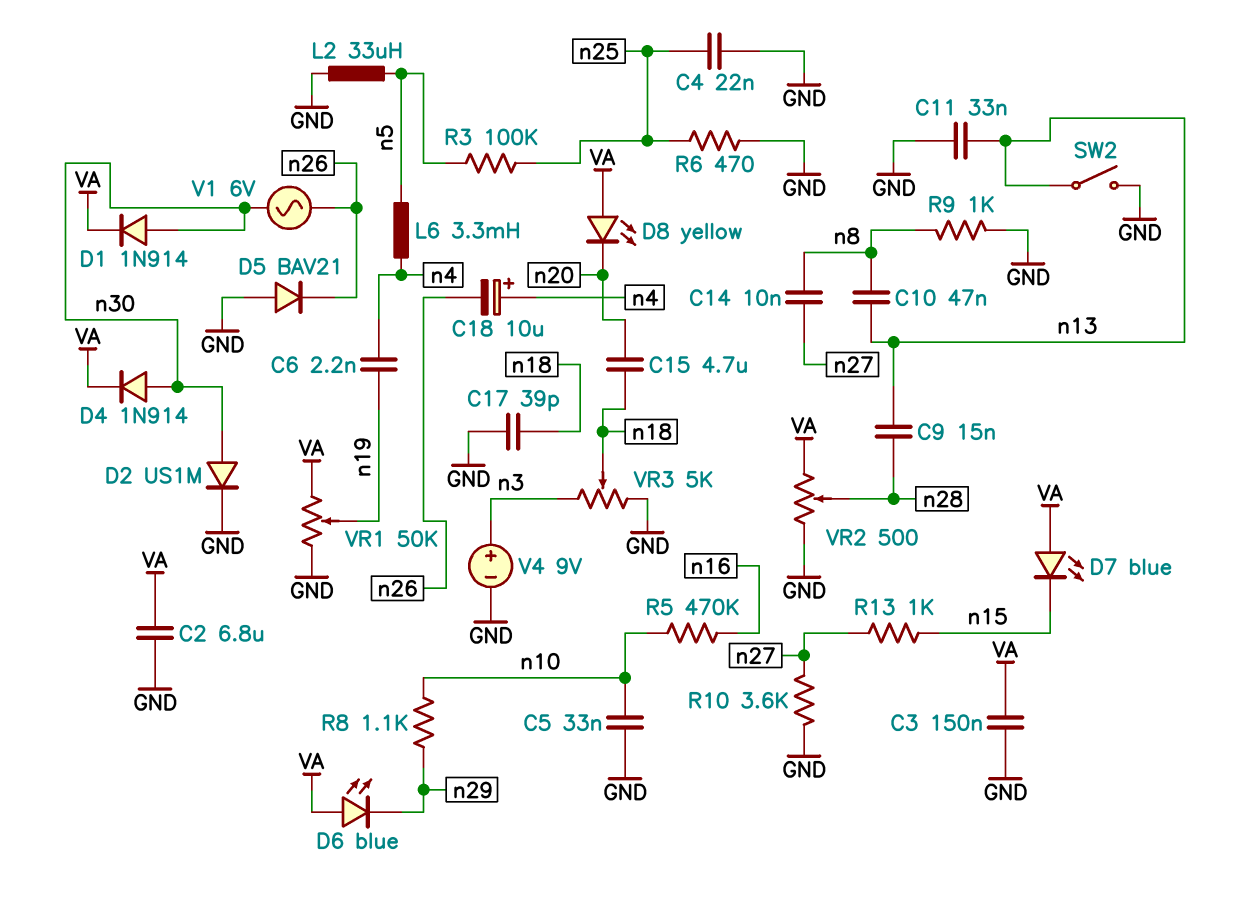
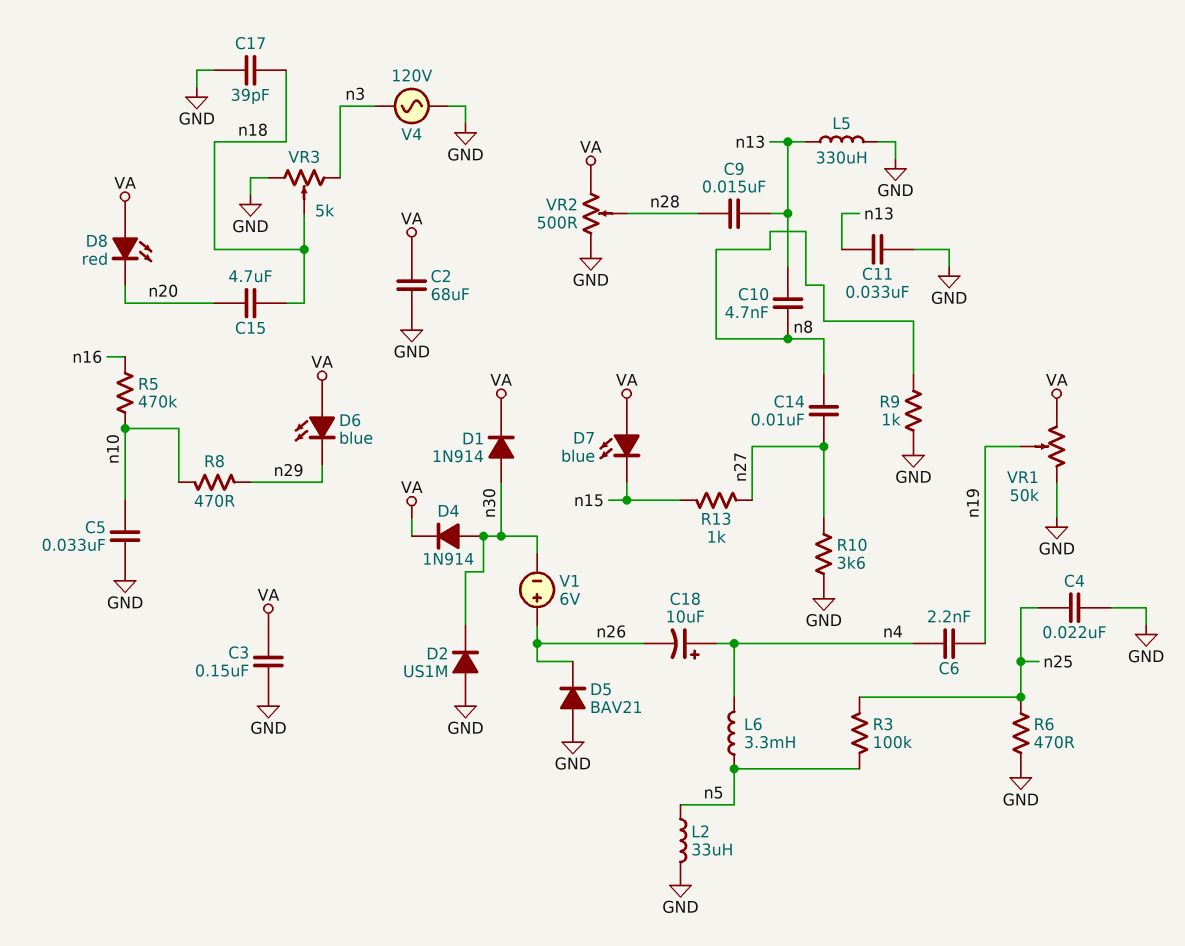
C2: 6.8uF (GND, VA) -> 68uF (GND, VA)
C10: 47nF (n8, n13) -> 4.7nF (n8, n13)
D2: diode US1M (A n30, K GND) -> diode US1M (A GND, K n30)
D8: LED yellow (A VA, K n20) -> LED red (A VA, K n20)
L5: none -> 330uH (GND, n13)
R8: 1.1k (n10, n29) -> 470 (n10, n29)
SW2: switch (GND, n13) -> none
V1: AC 6V (n26, n30) -> 6V (plus n26, minus n30)
V4: 9V (plus n3, minus GND) -> AC 120V (GND, n3)

